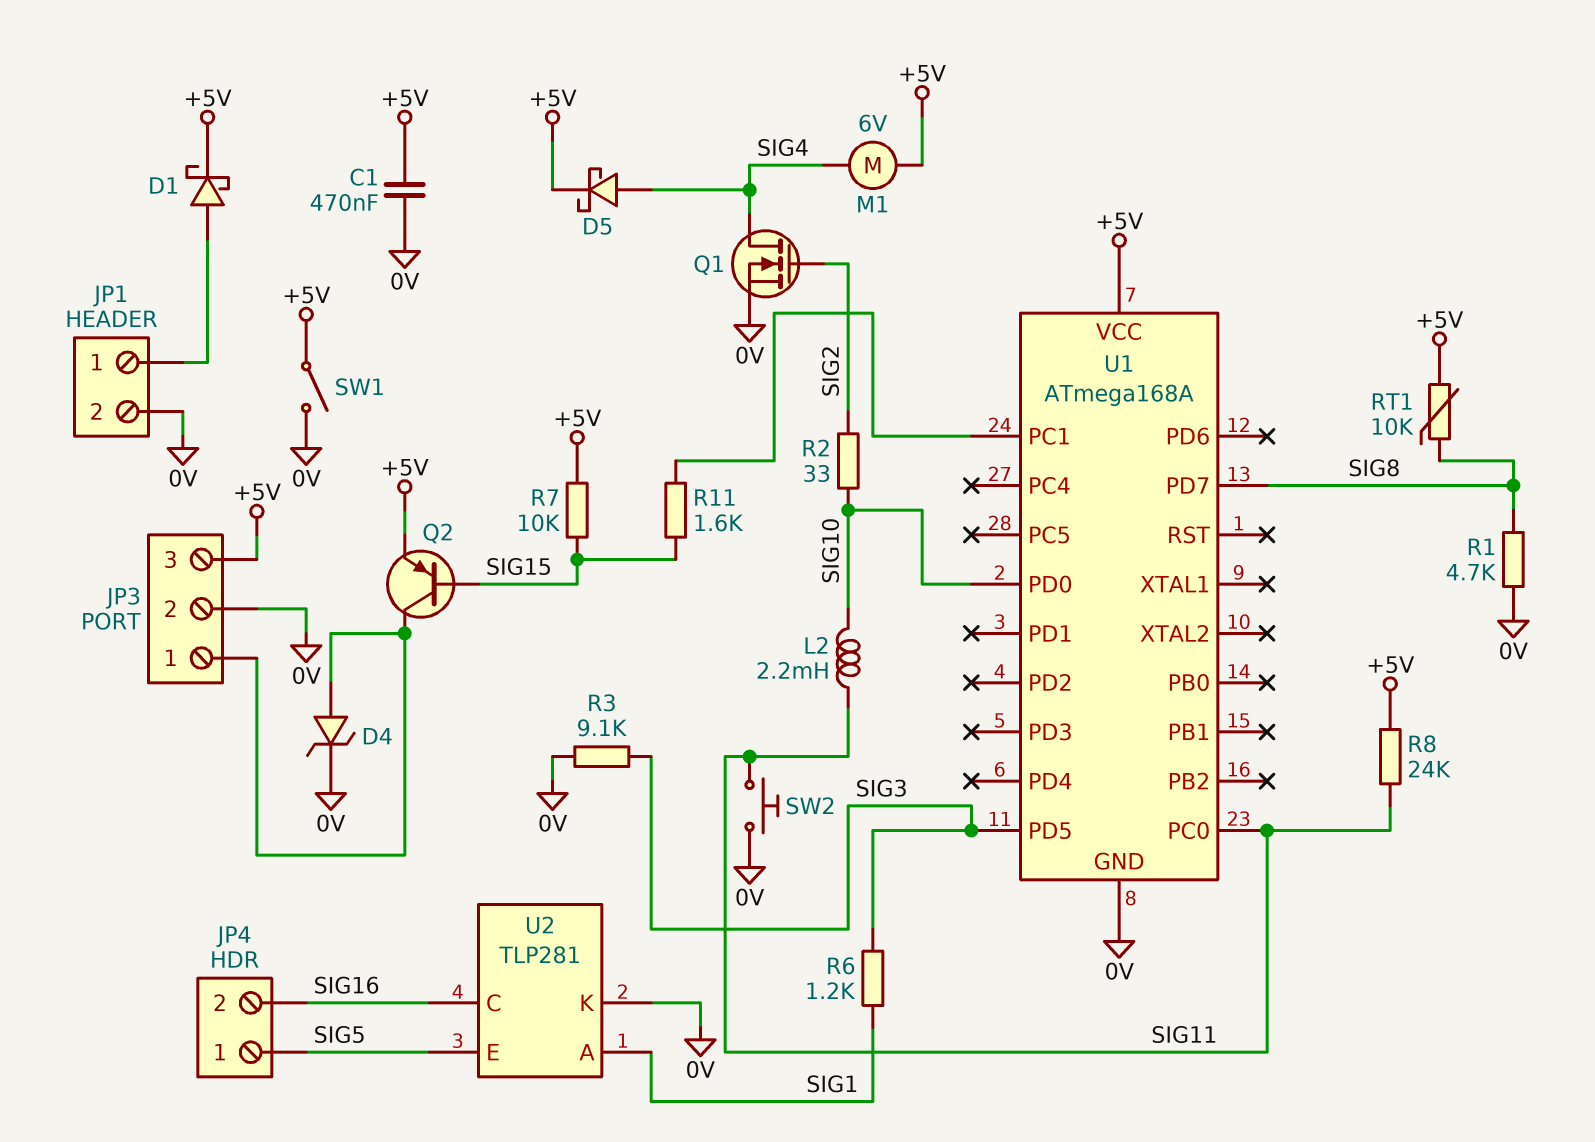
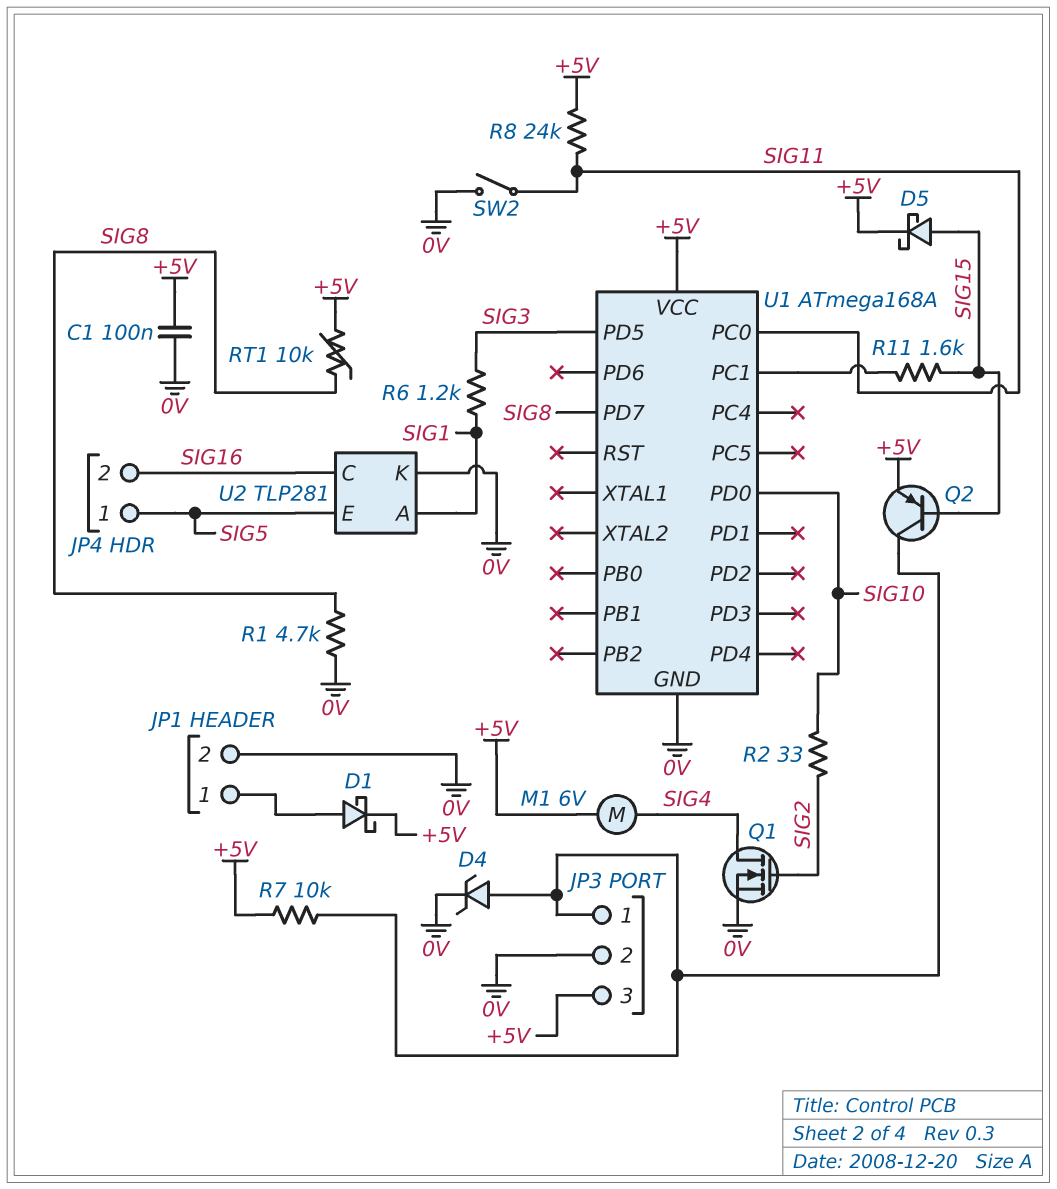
C1: 470nF (+5V, 0V) -> 100nF (+5V, 0V)
D5: schottky (A SIG4, K +5V) -> schottky (A SIG15, K +5V)
L2: 2.2mH (SIG10, SIG11) -> none
R3: 9.1k (0V, SIG3) -> none
R7: 10k (+5V, SIG15) -> 10k (+5V, JP3/1)
SW1: switch (+5V, 0V) -> none
SW2: button (0V, SIG11) -> switch (0V, SIG11)

